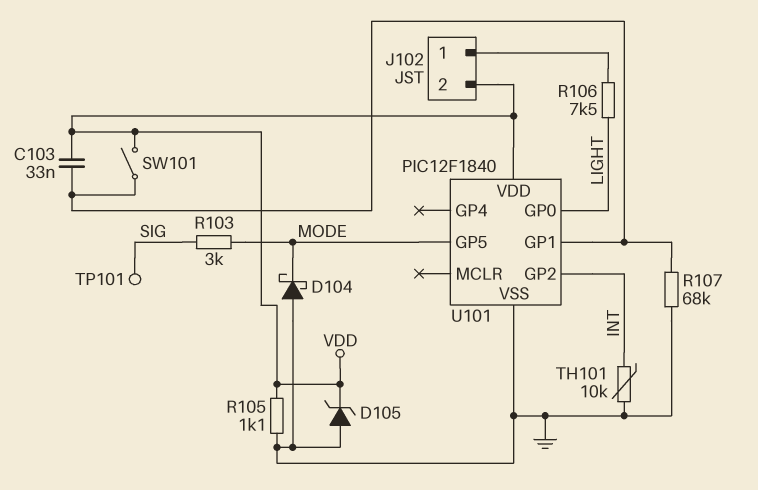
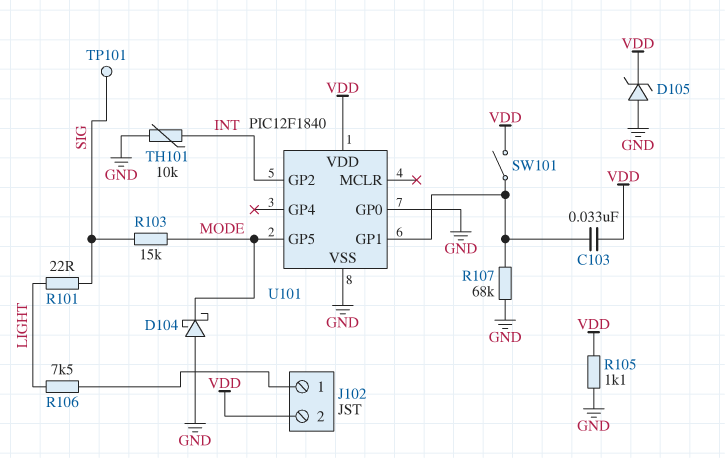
R101: none -> 22 (LIGHT, SIG)
R103: 3k (MODE, SIG) -> 15k (MODE, SIG)
U101 pin GP0: LIGHT -> GND

